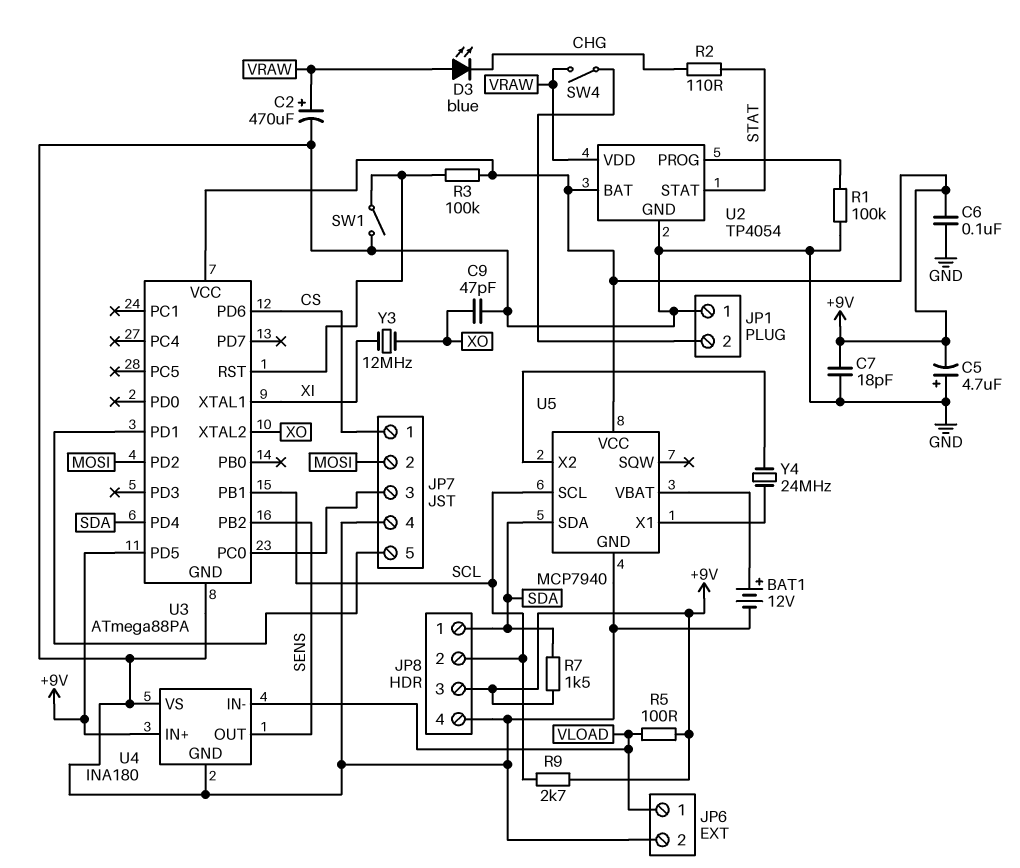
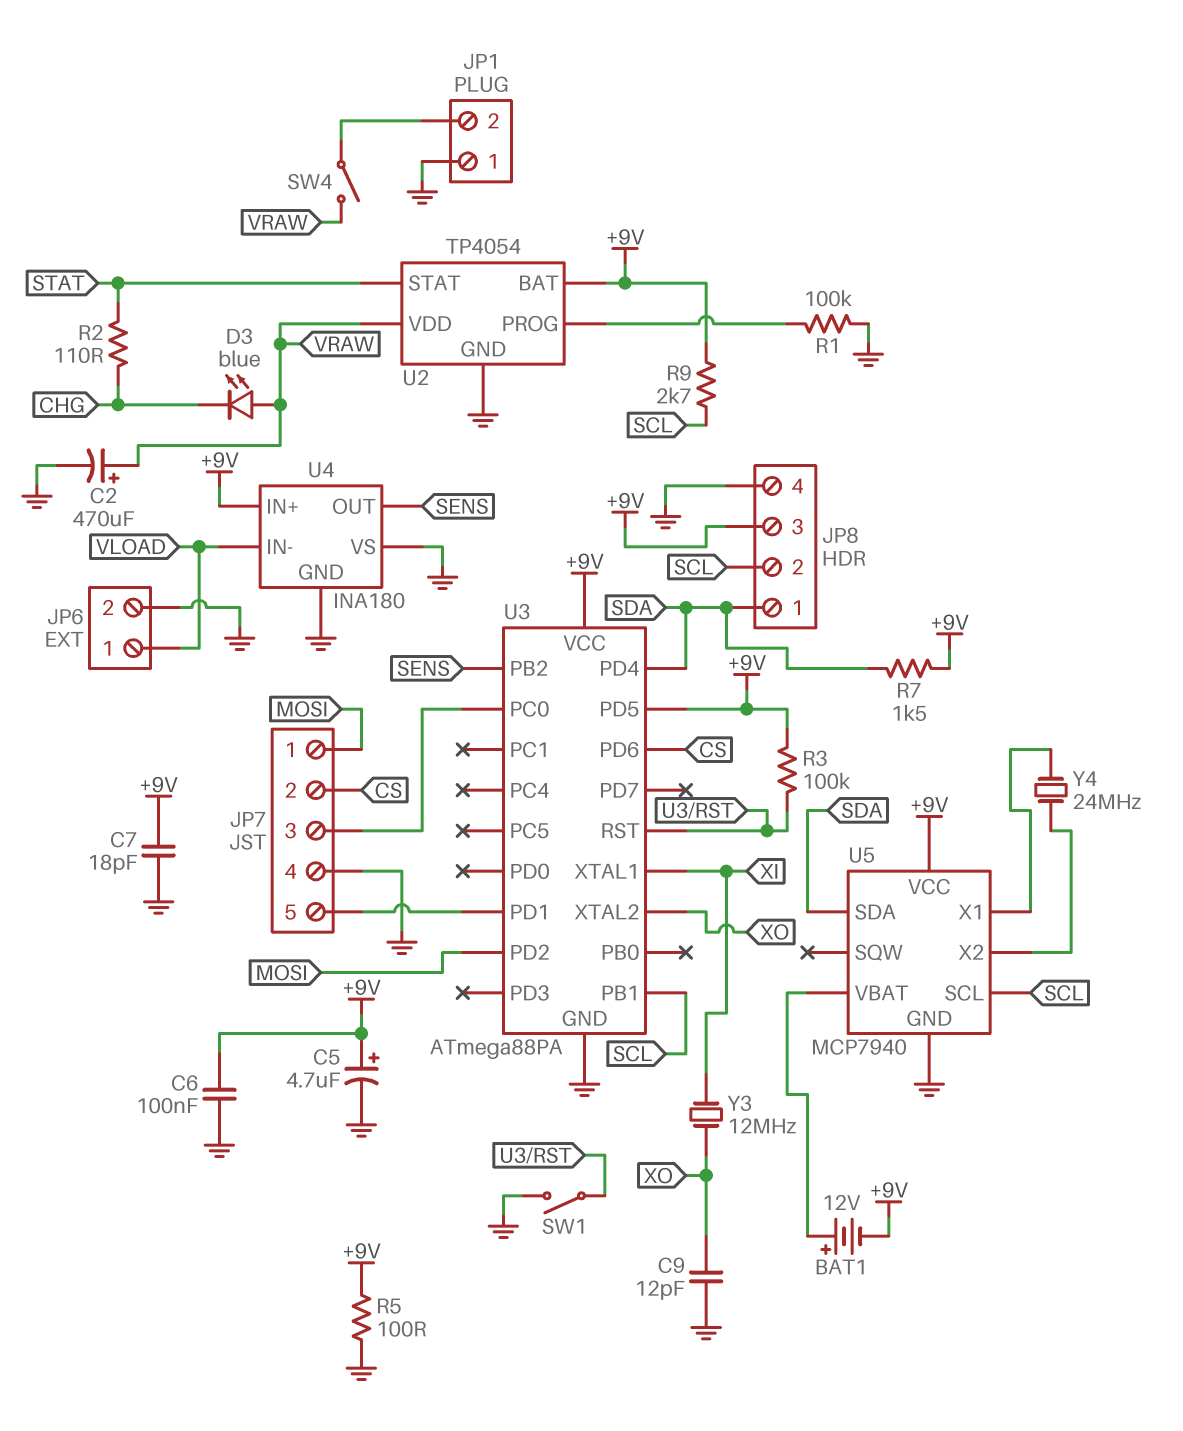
BAT1: 12V (plus U5/VBAT, minus GND) -> 12V (plus U5/VBAT, minus +9V)
C5: 4.7uF (plus GND, minus +9V) -> 4.7uF (plus +9V, minus GND)
C9: 47pF (GND, XO) -> 12pF (GND, XO)
JP7 pin 1: CS -> MOSI
JP7 pin 2: MOSI -> CS
R5: 100 (+9V, VLOAD) -> 100 (+9V, GND)

